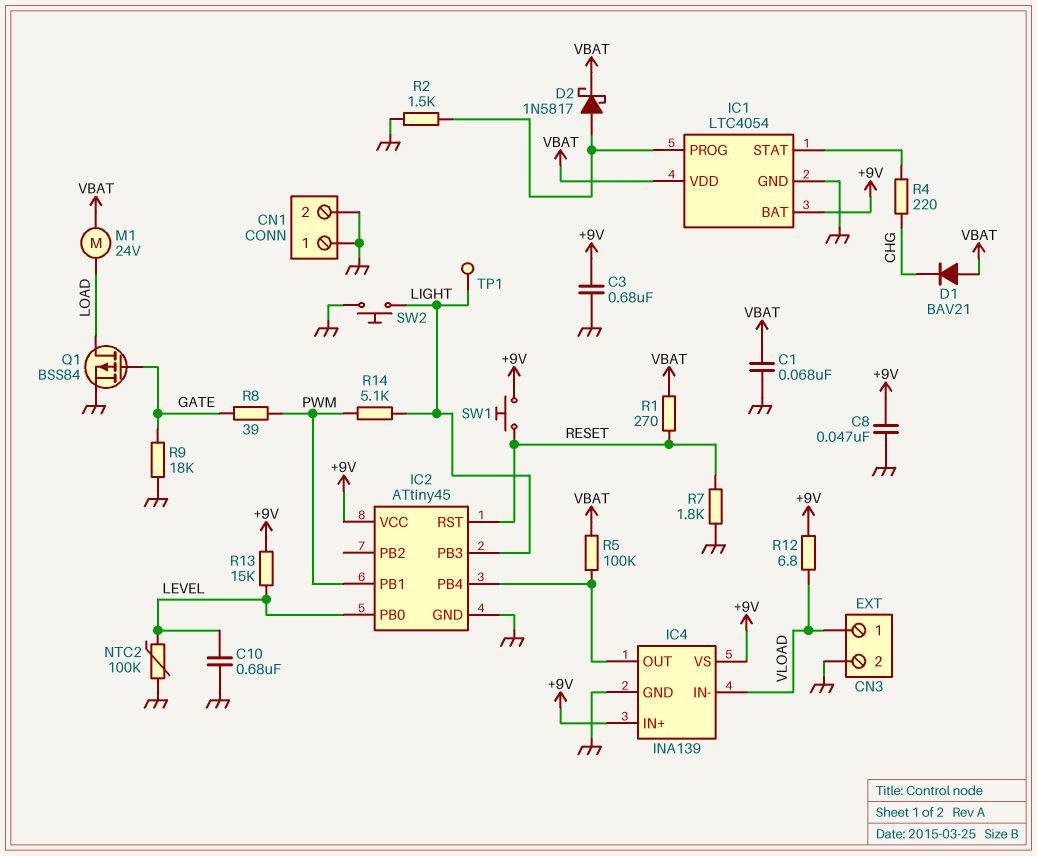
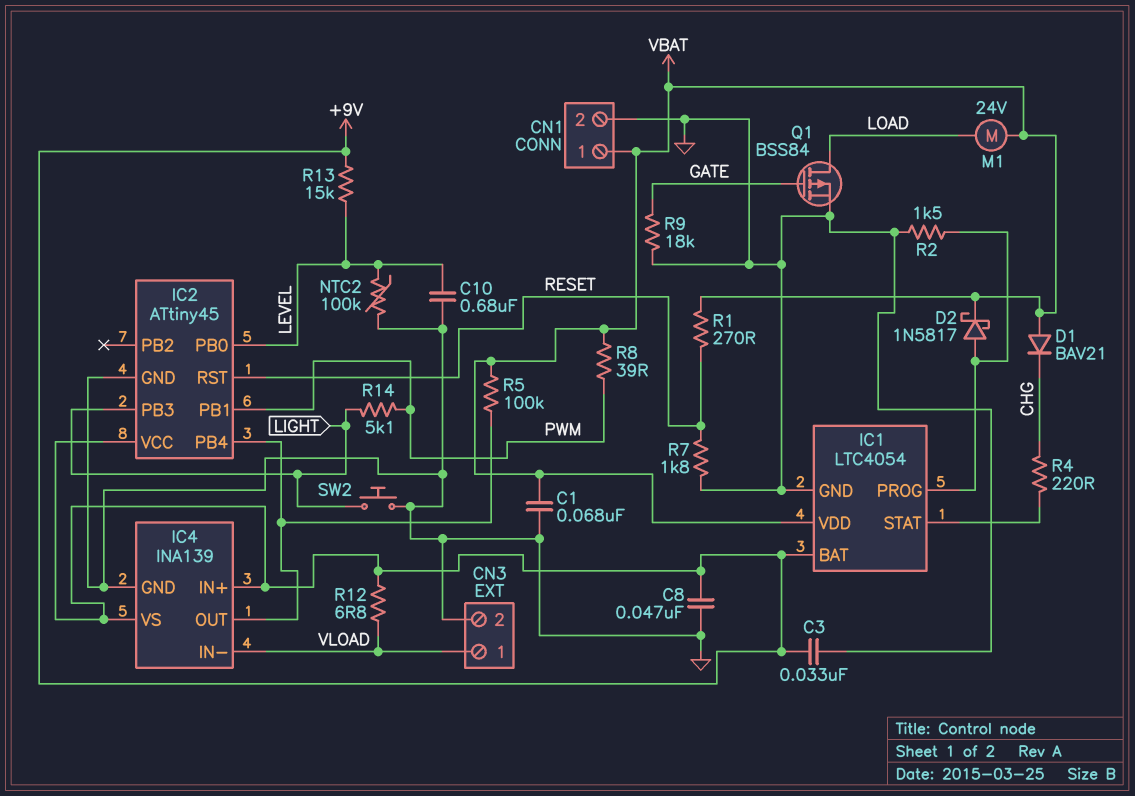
C3: 680nF (+9V, GND) -> 33nF (+9V, GND)
CN1 pin 1: GND -> VBAT
R8: 39 (GATE, PWM) -> 39 (PWM, VBAT)
SW1: button (+9V, RESET) -> none
TP1: test point (LIGHT) -> none

